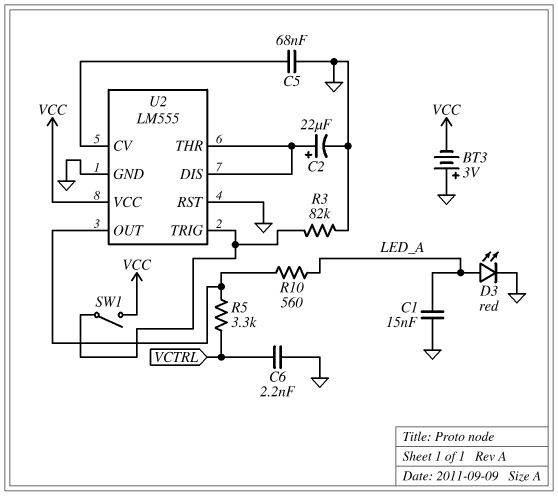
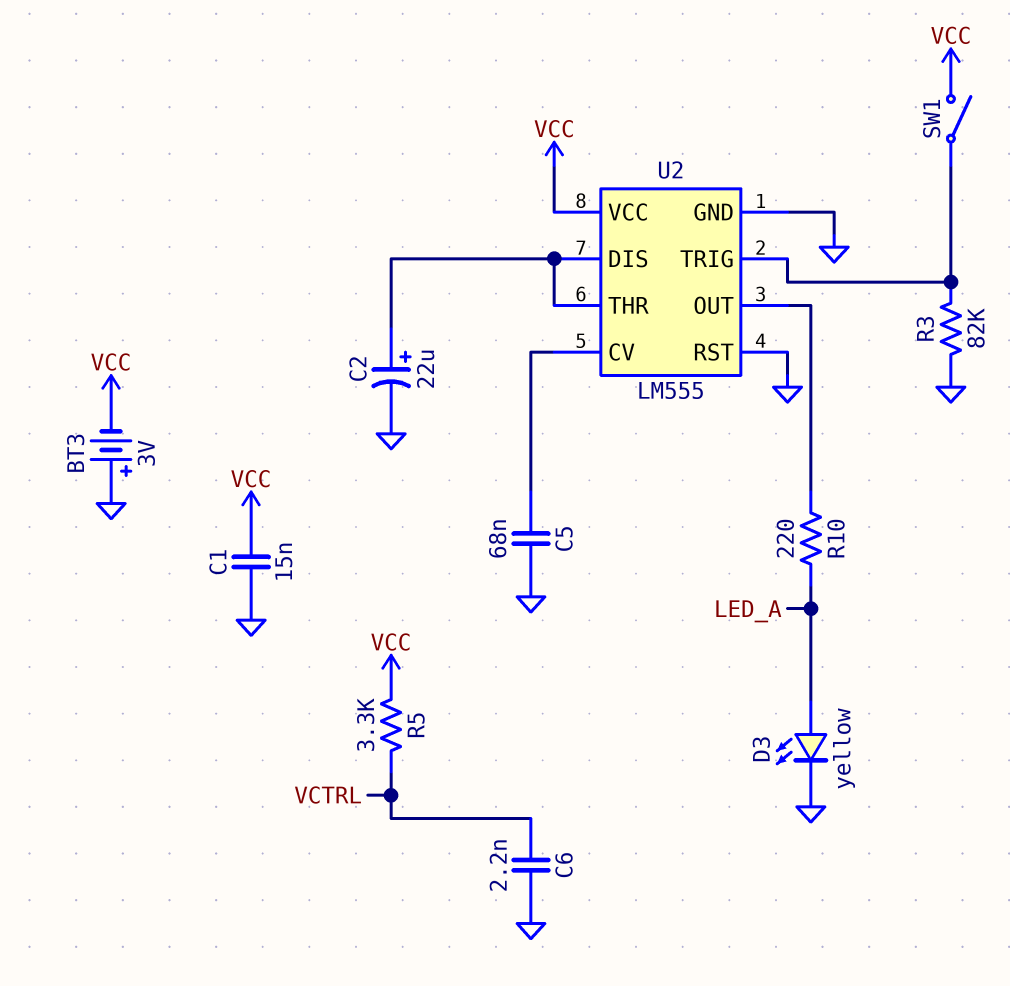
C1: 15nF (GND, LED_A) -> 15nF (GND, VCC)
D3: LED red (A LED_A, K GND) -> LED yellow (A LED_A, K GND)
R5: 3.3k (U2/OUT, VCTRL) -> 3.3k (VCC, VCTRL)
R10: 560 (LED_A, U2/OUT) -> 220 (LED_A, U2/OUT)

